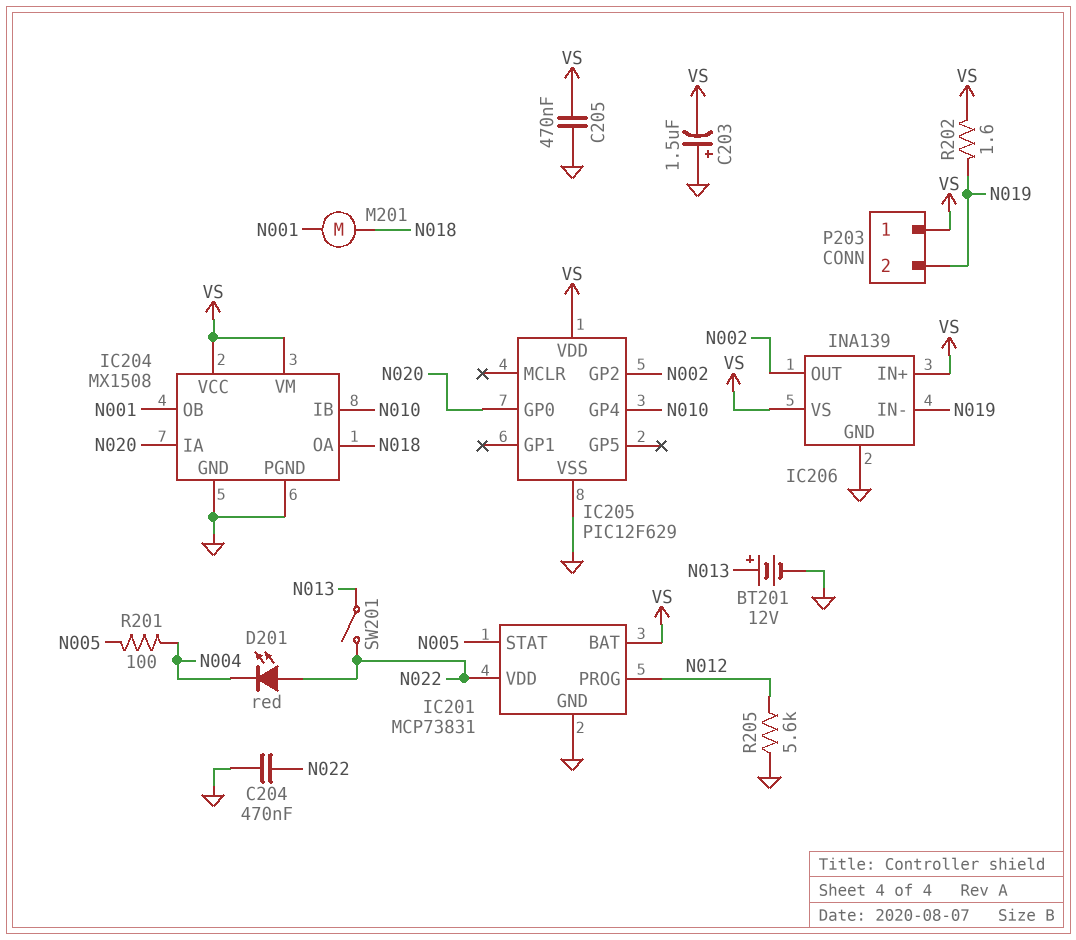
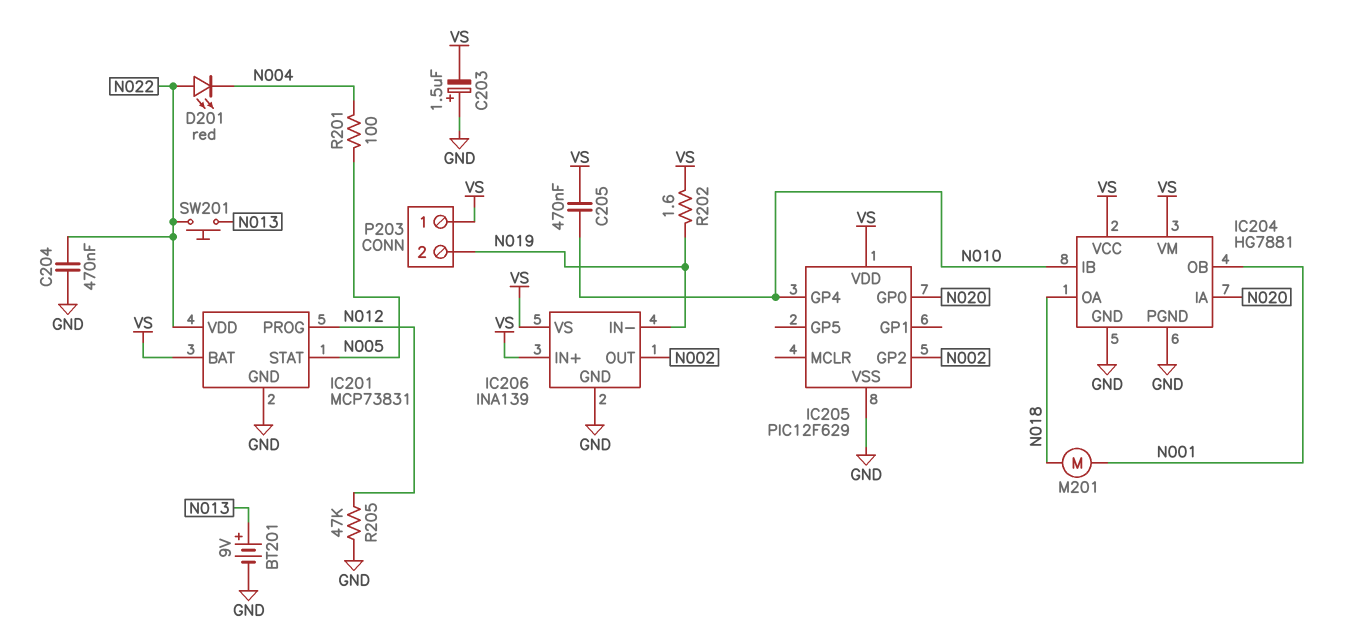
BT201: 12V (plus N013, minus GND) -> 9V (plus N013, minus GND)
C205: 470nF (GND, VS) -> 470nF (N010, VS)
IC204: MX1508 -> HG7881
R205: 5.6k (GND, N012) -> 47k (GND, N012)
SW201: switch (N013, N022) -> button (N013, N022)

